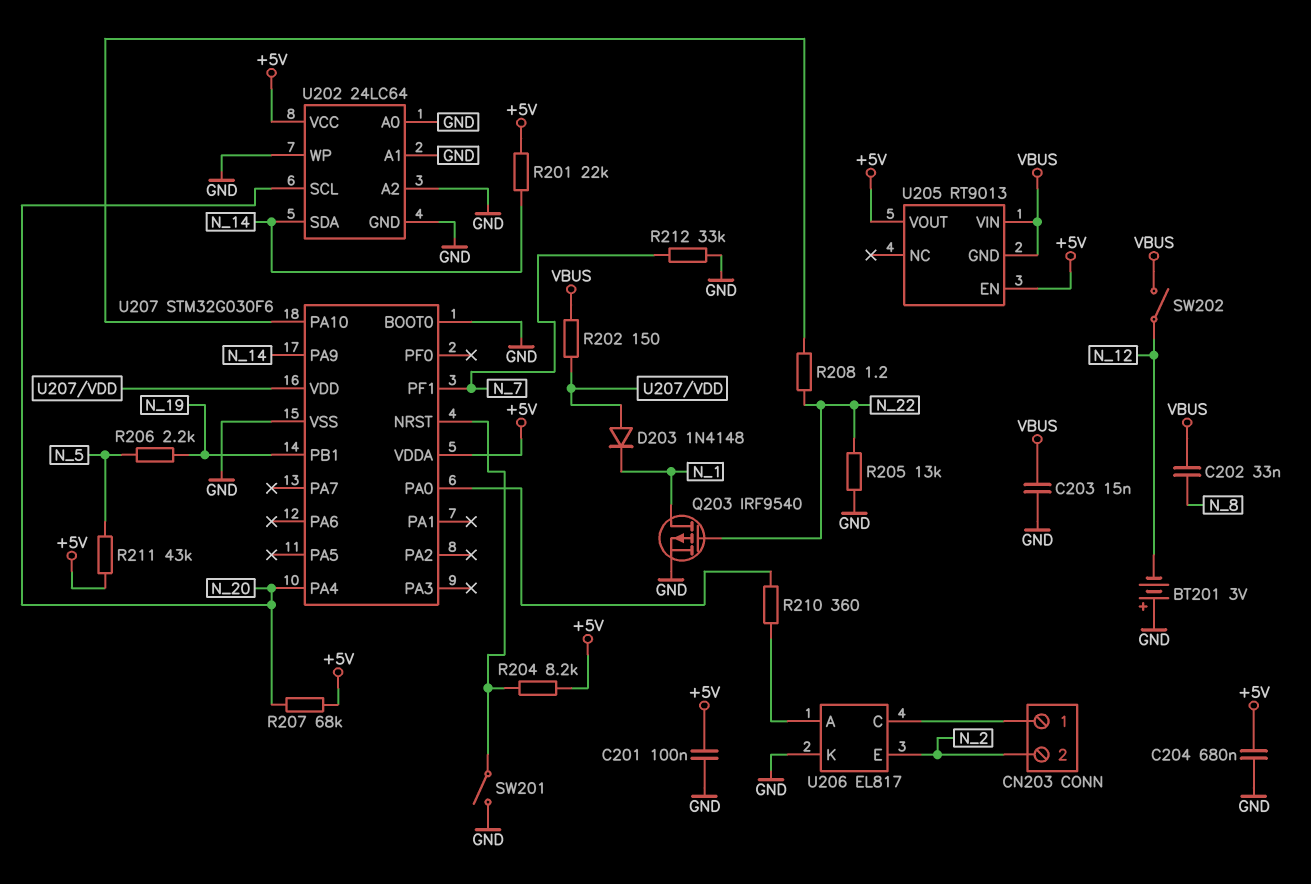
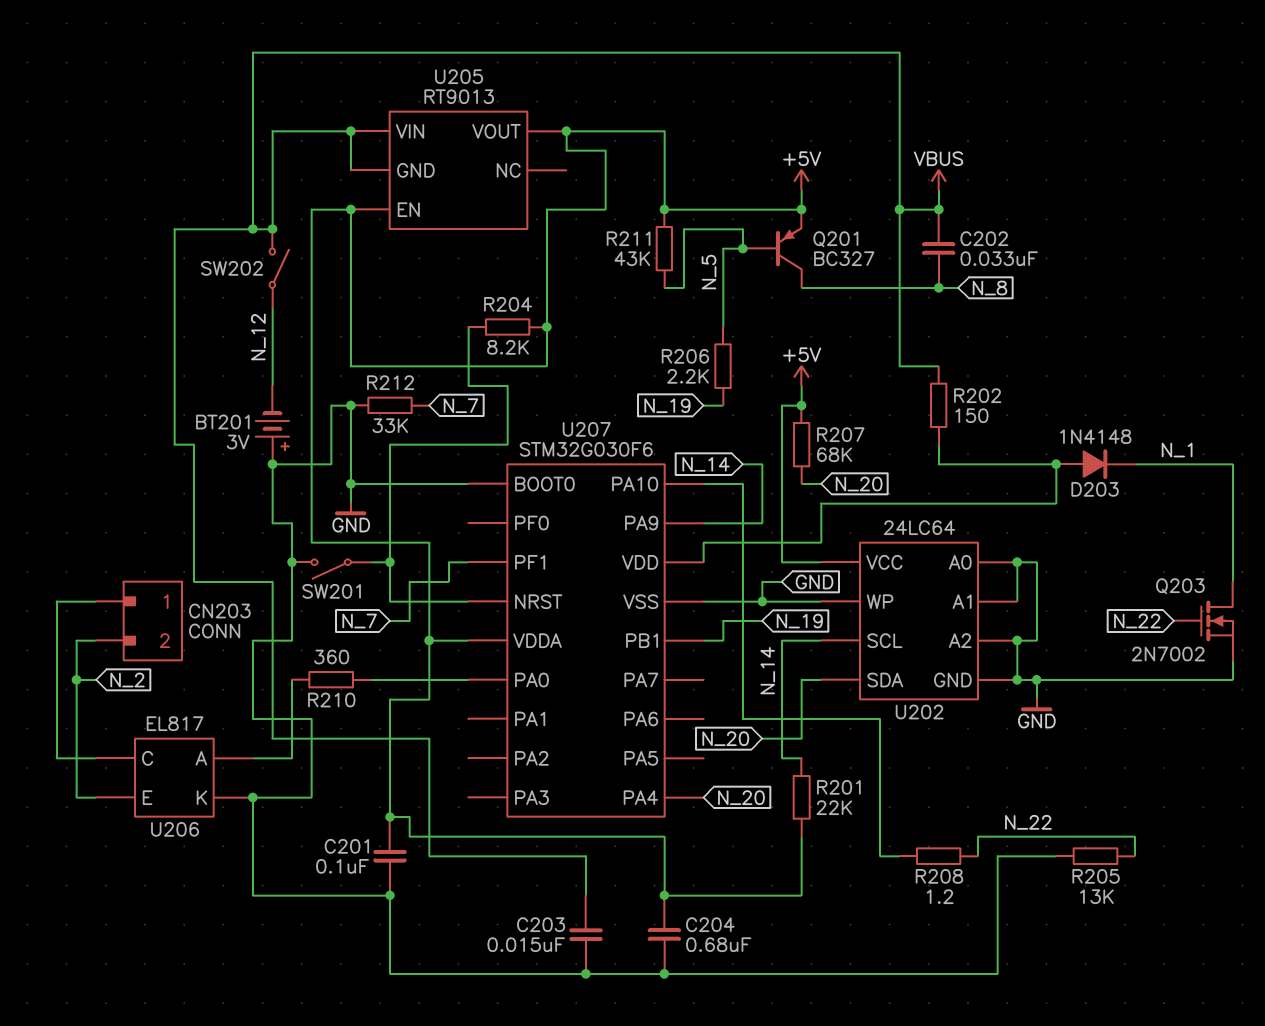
Q201: none -> PNP BC327 (B N_5, C N_8, E +5V)
Q203: PMOS IRF9540 (G N_22, D N_1, S GND) -> NMOS 2N7002 (G N_22, D N_1, S GND)
U202 pin SCL: N_20 -> N_14
U202 pin SDA: N_14 -> N_20

